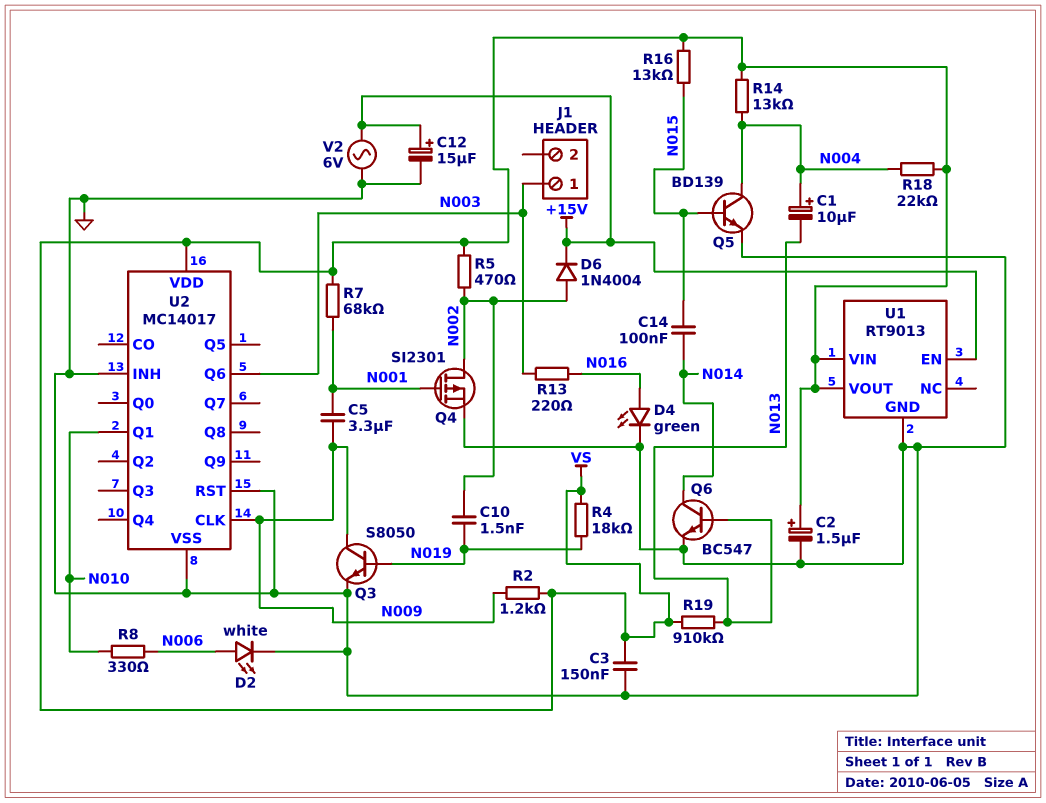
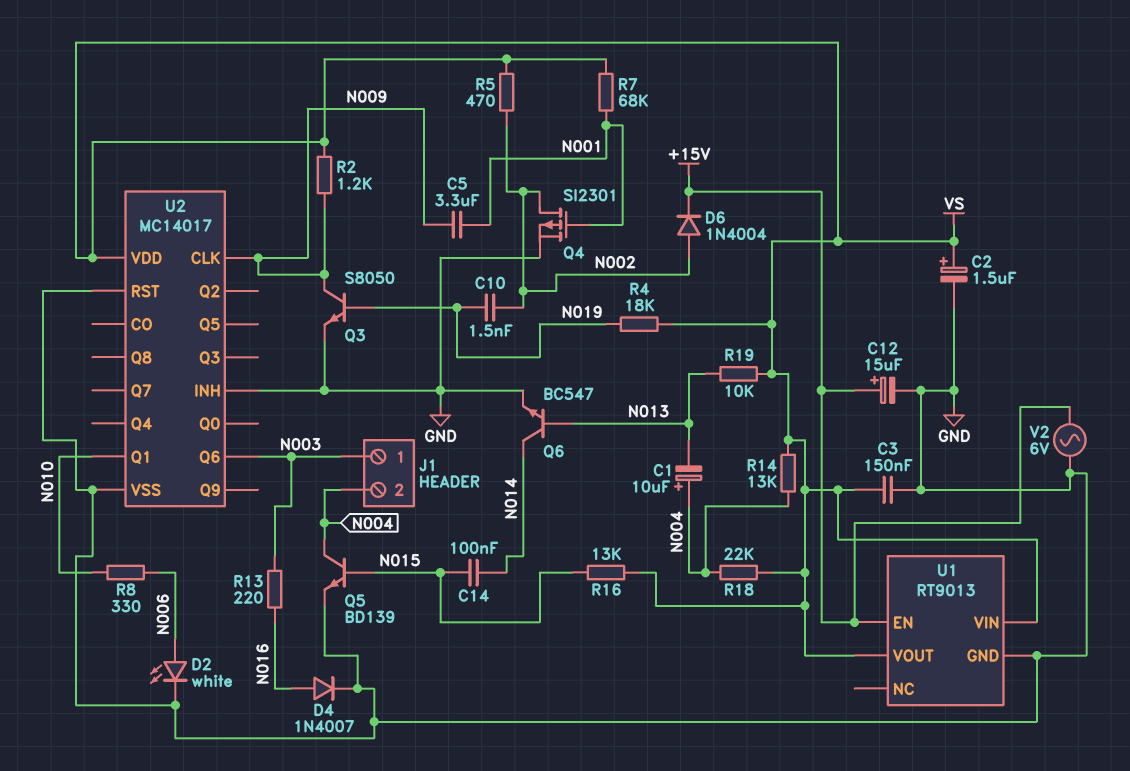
D4: LED green (A N016, K GND) -> diode 1N4007 (A N016, K GND)
J1 pin 2: none -> N004
R19: 910k (N013, VS) -> 10k (N013, VS)

